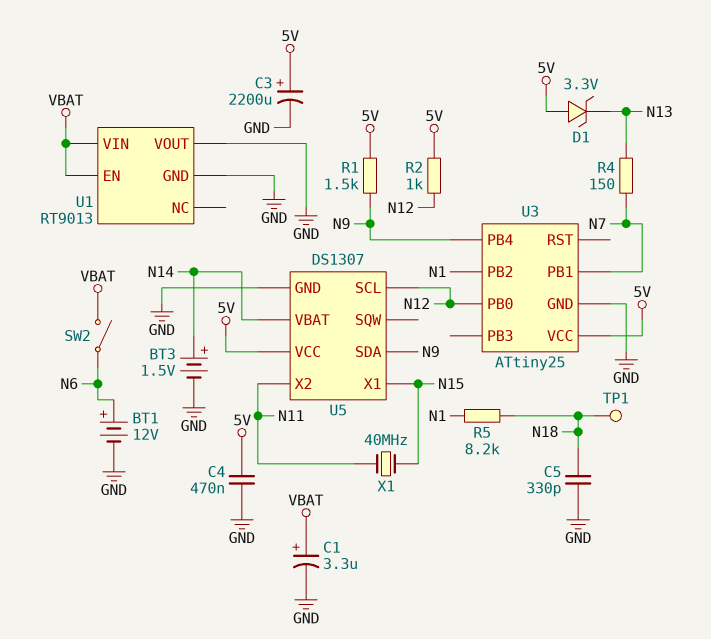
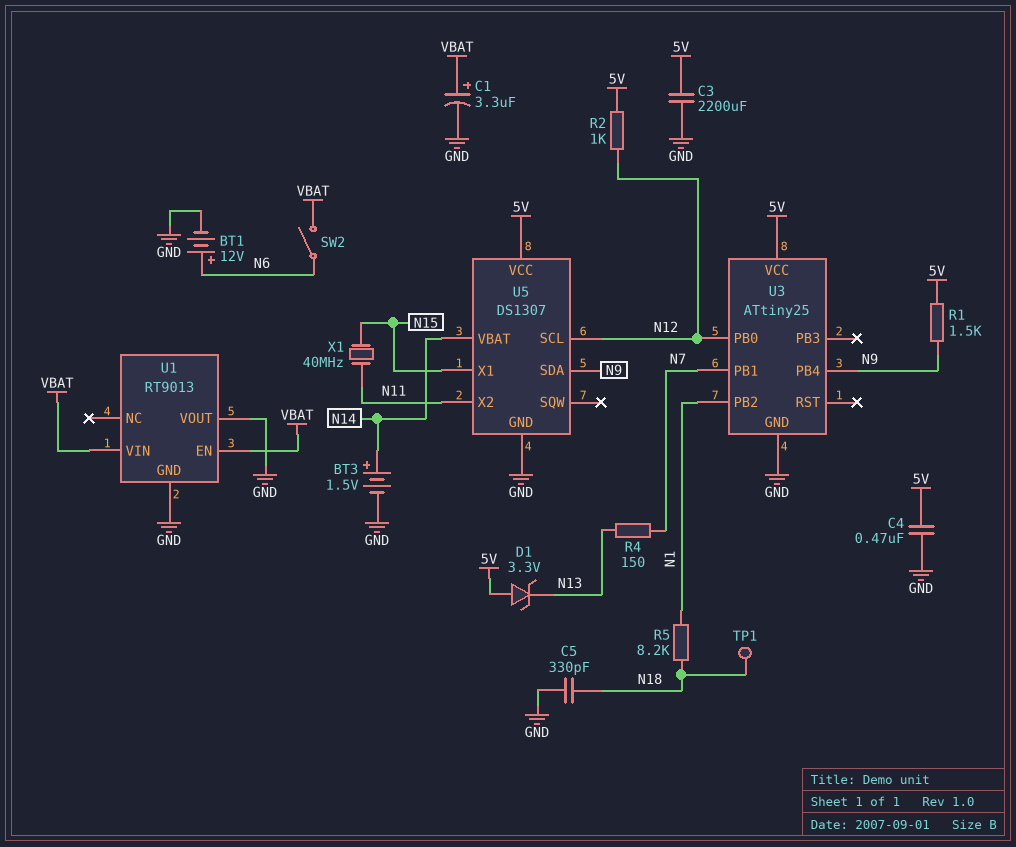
C3: 2200uF (plus 5V, minus GND) -> 2200uF (5V, GND)

